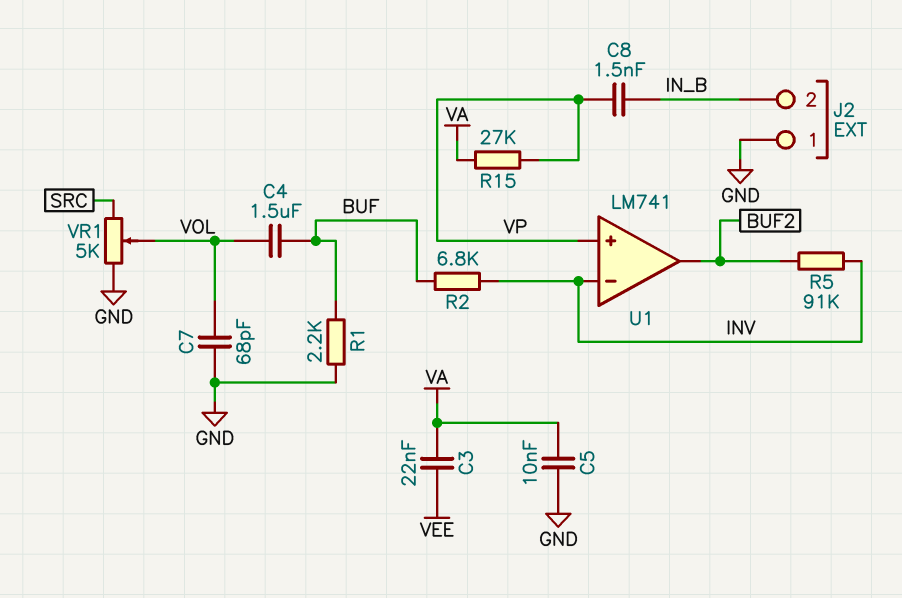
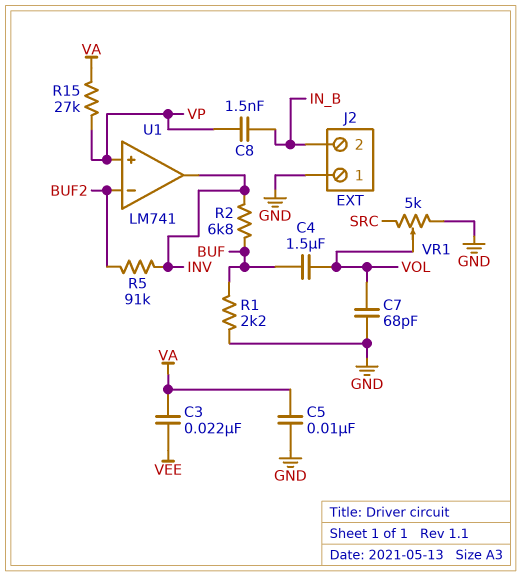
U1 pin in-: INV -> BUF2
U1 pin out: BUF2 -> INV

